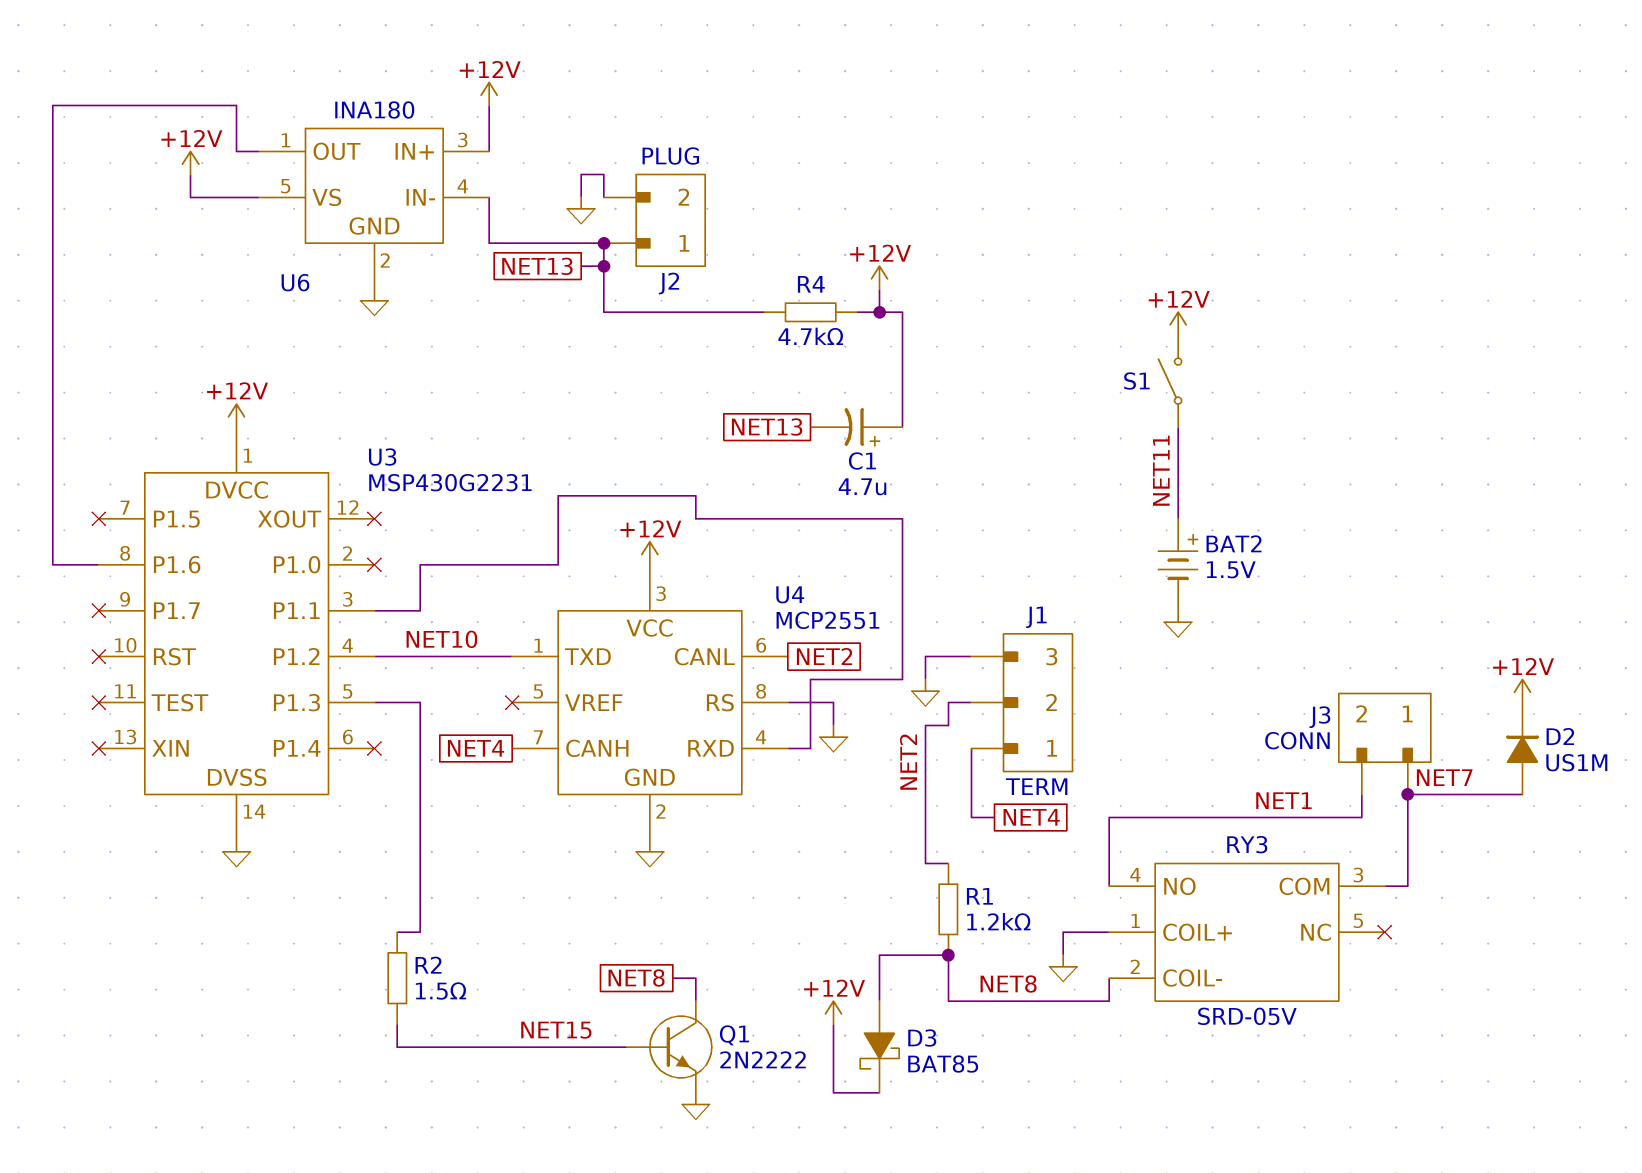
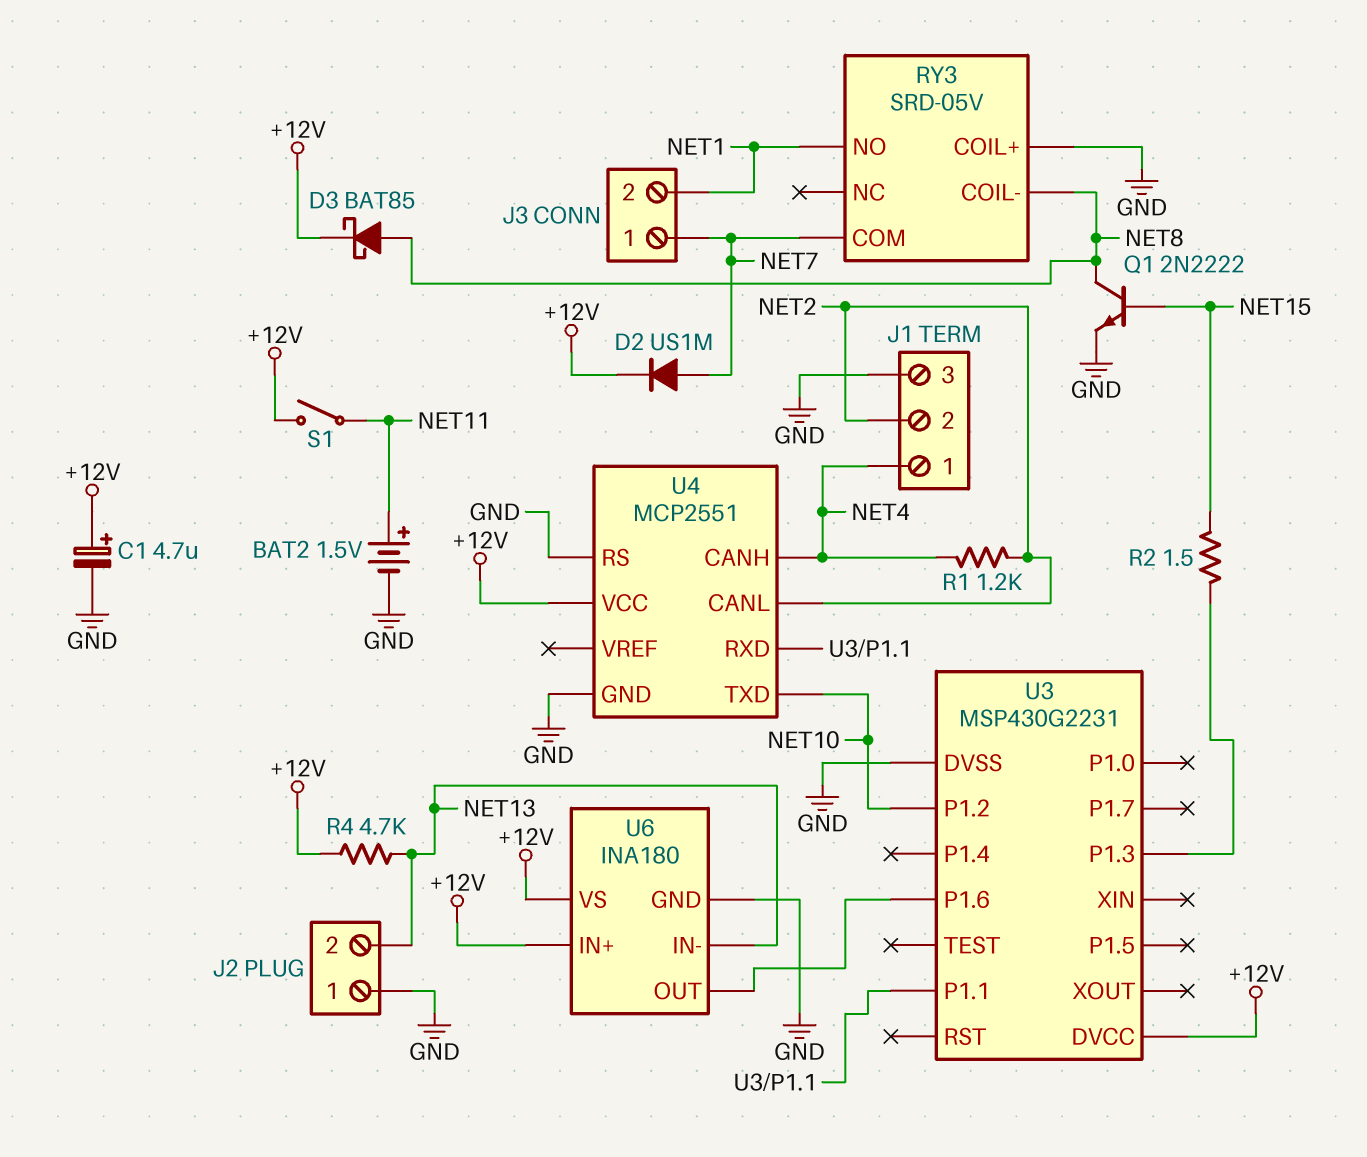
C1: 4.7uF (plus +12V, minus NET13) -> 4.7uF (plus +12V, minus GND)
J2 pin 1: NET13 -> GND
J2 pin 2: GND -> NET13
R1: 1.2k (NET2, NET8) -> 1.2k (NET2, NET4)

